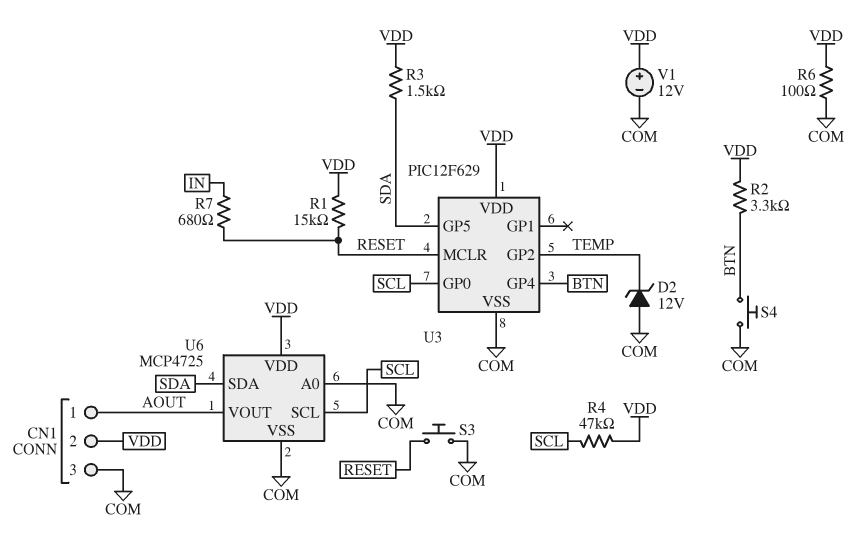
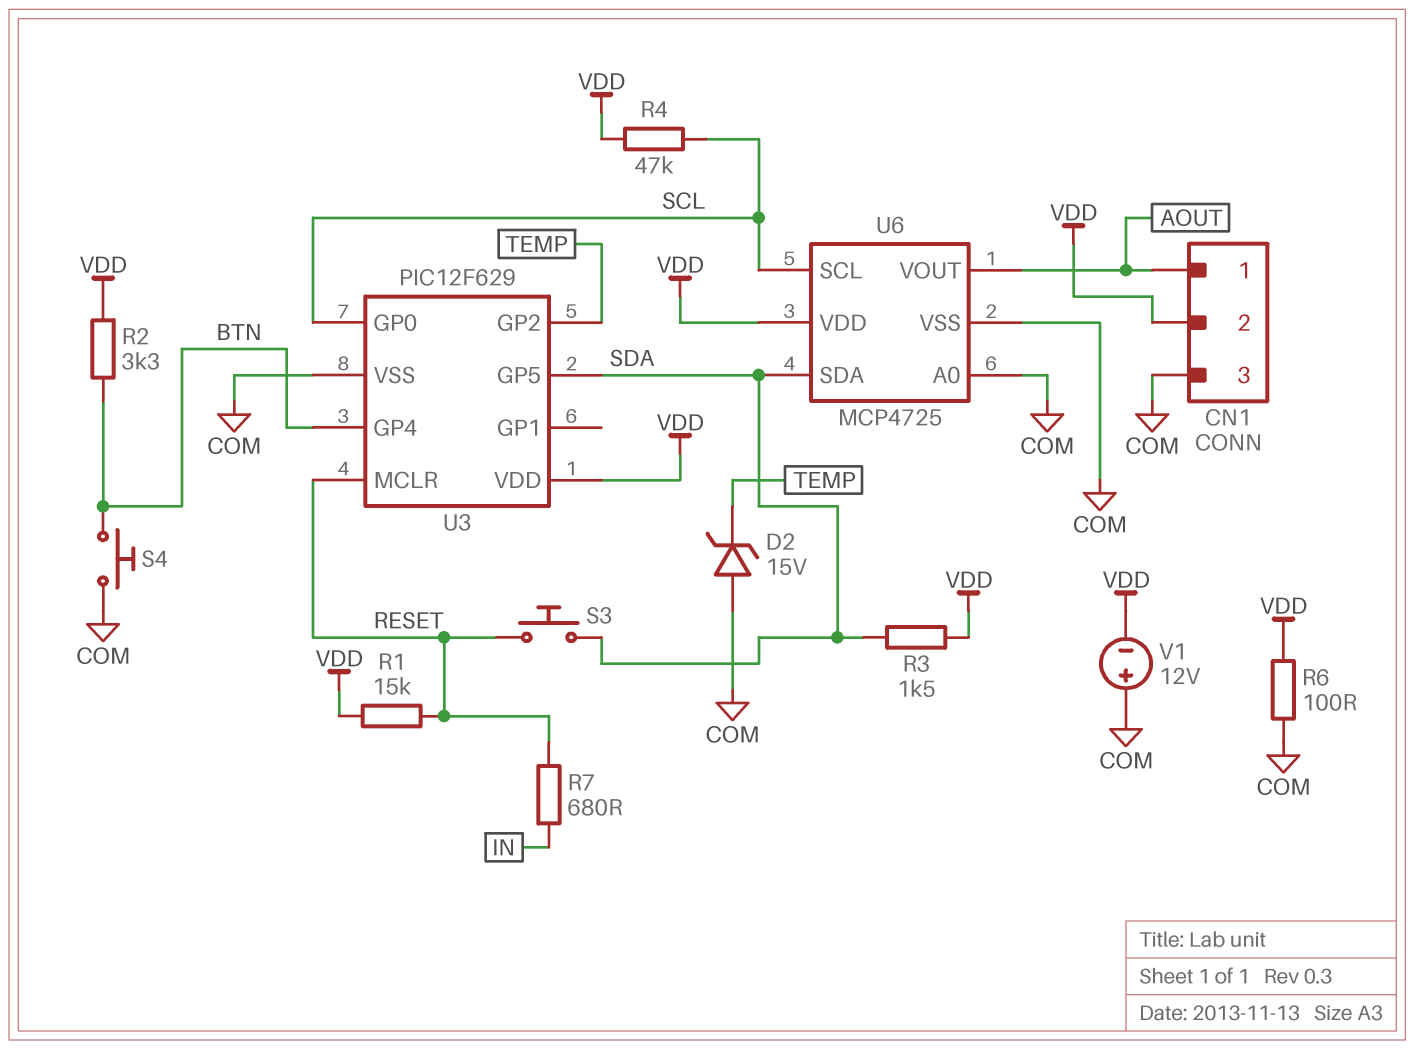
D2: zener 12V (A COM, K TEMP) -> zener 15V (A COM, K TEMP)
S3: button (COM, RESET) -> button (RESET, SDA)
V1: 12V (plus VDD, minus COM) -> 12V (plus COM, minus VDD)

